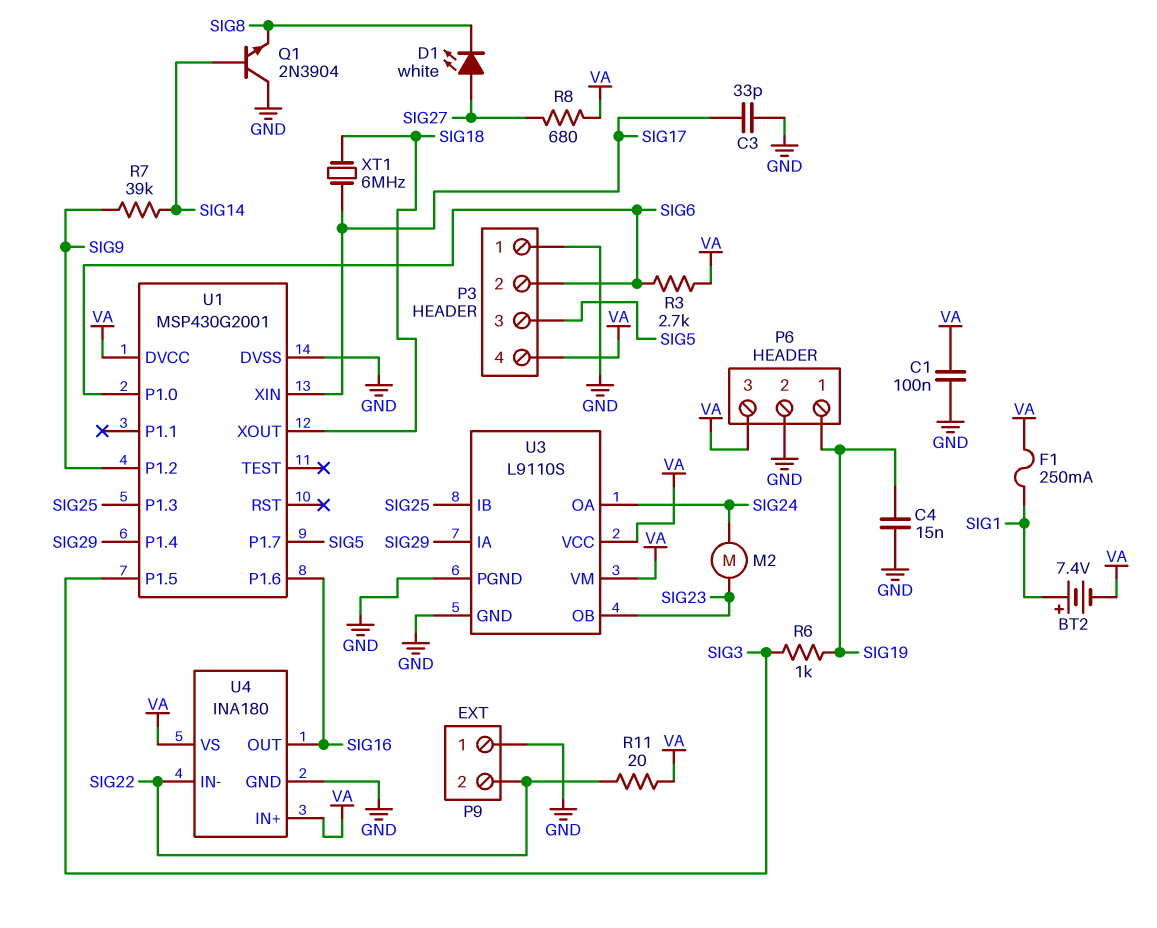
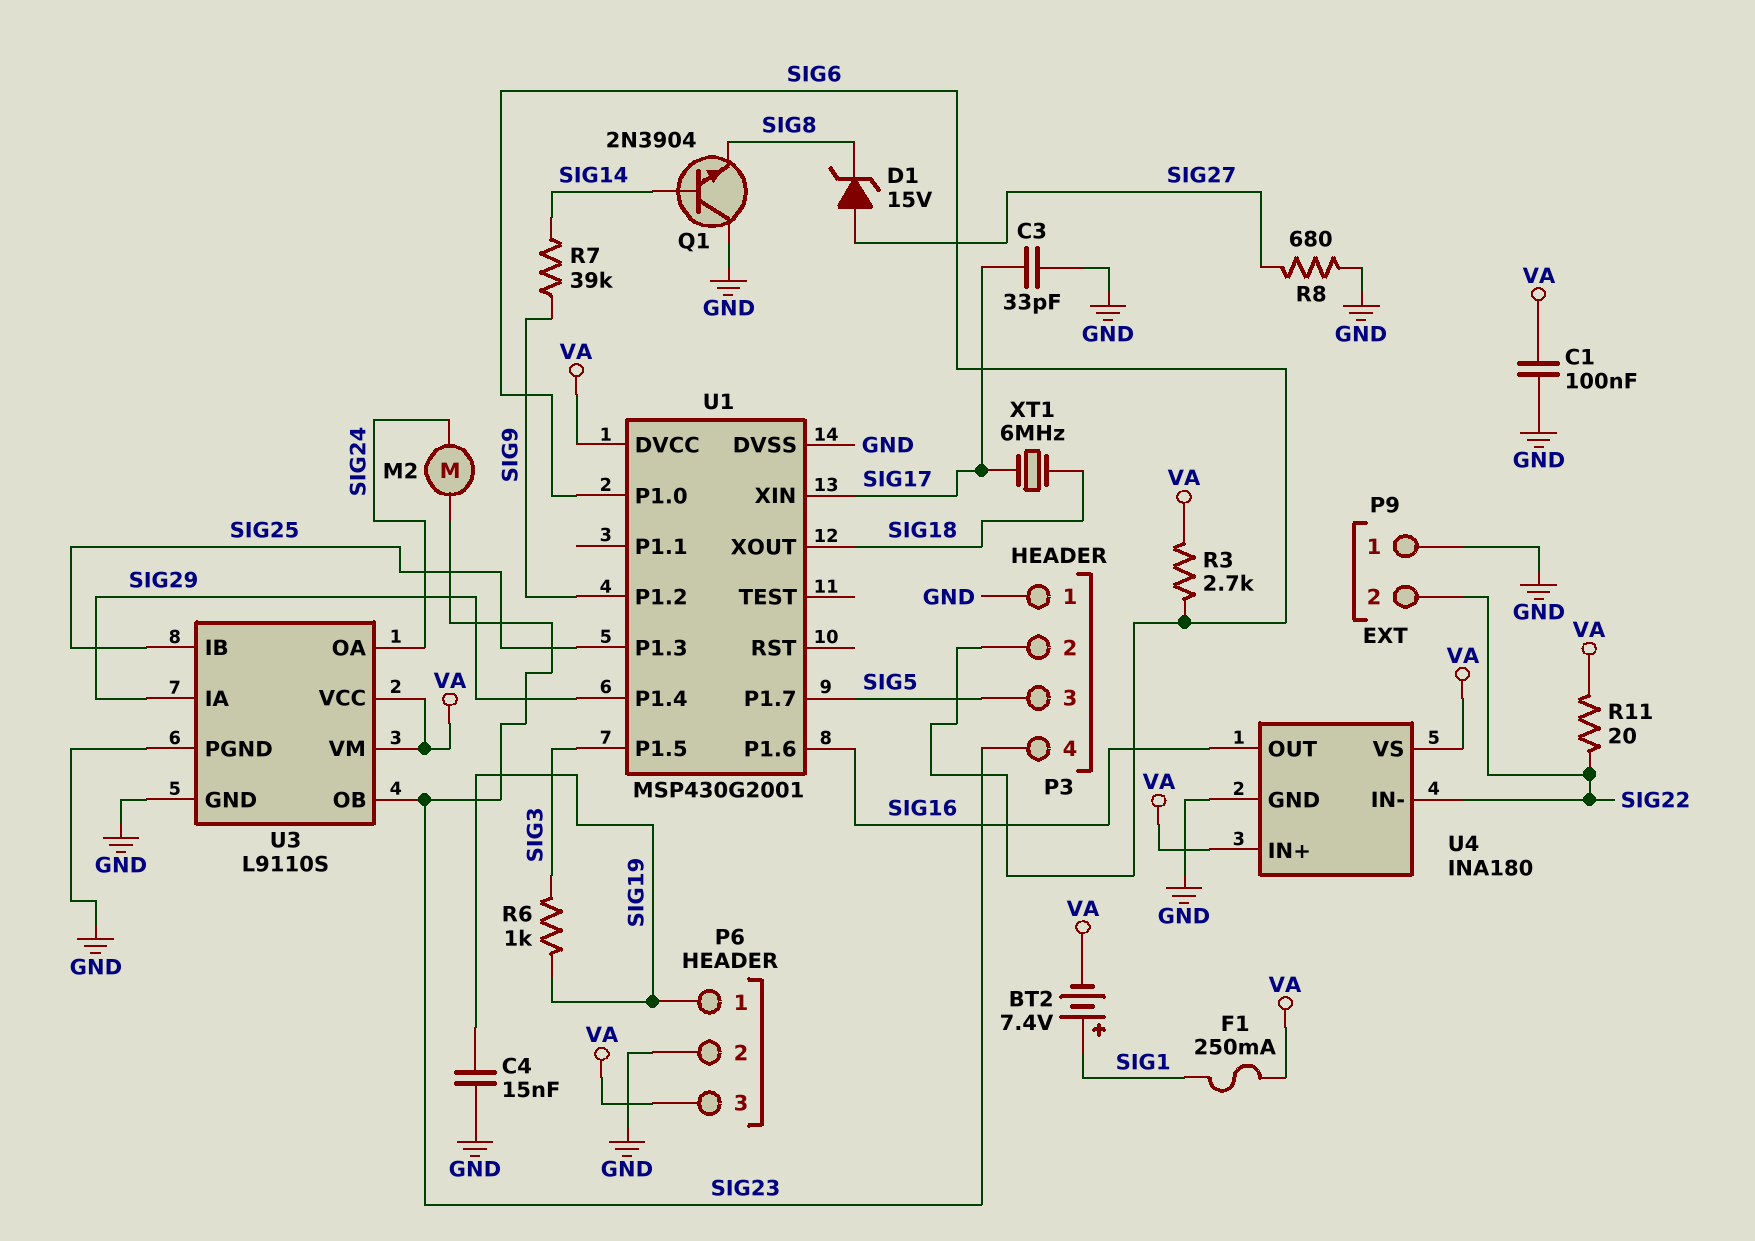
D1: LED white (A SIG27, K SIG8) -> zener 15V (A SIG27, K SIG8)
P3 pin 4: VA -> SIG23
R8: 680 (SIG27, VA) -> 680 (GND, SIG27)

